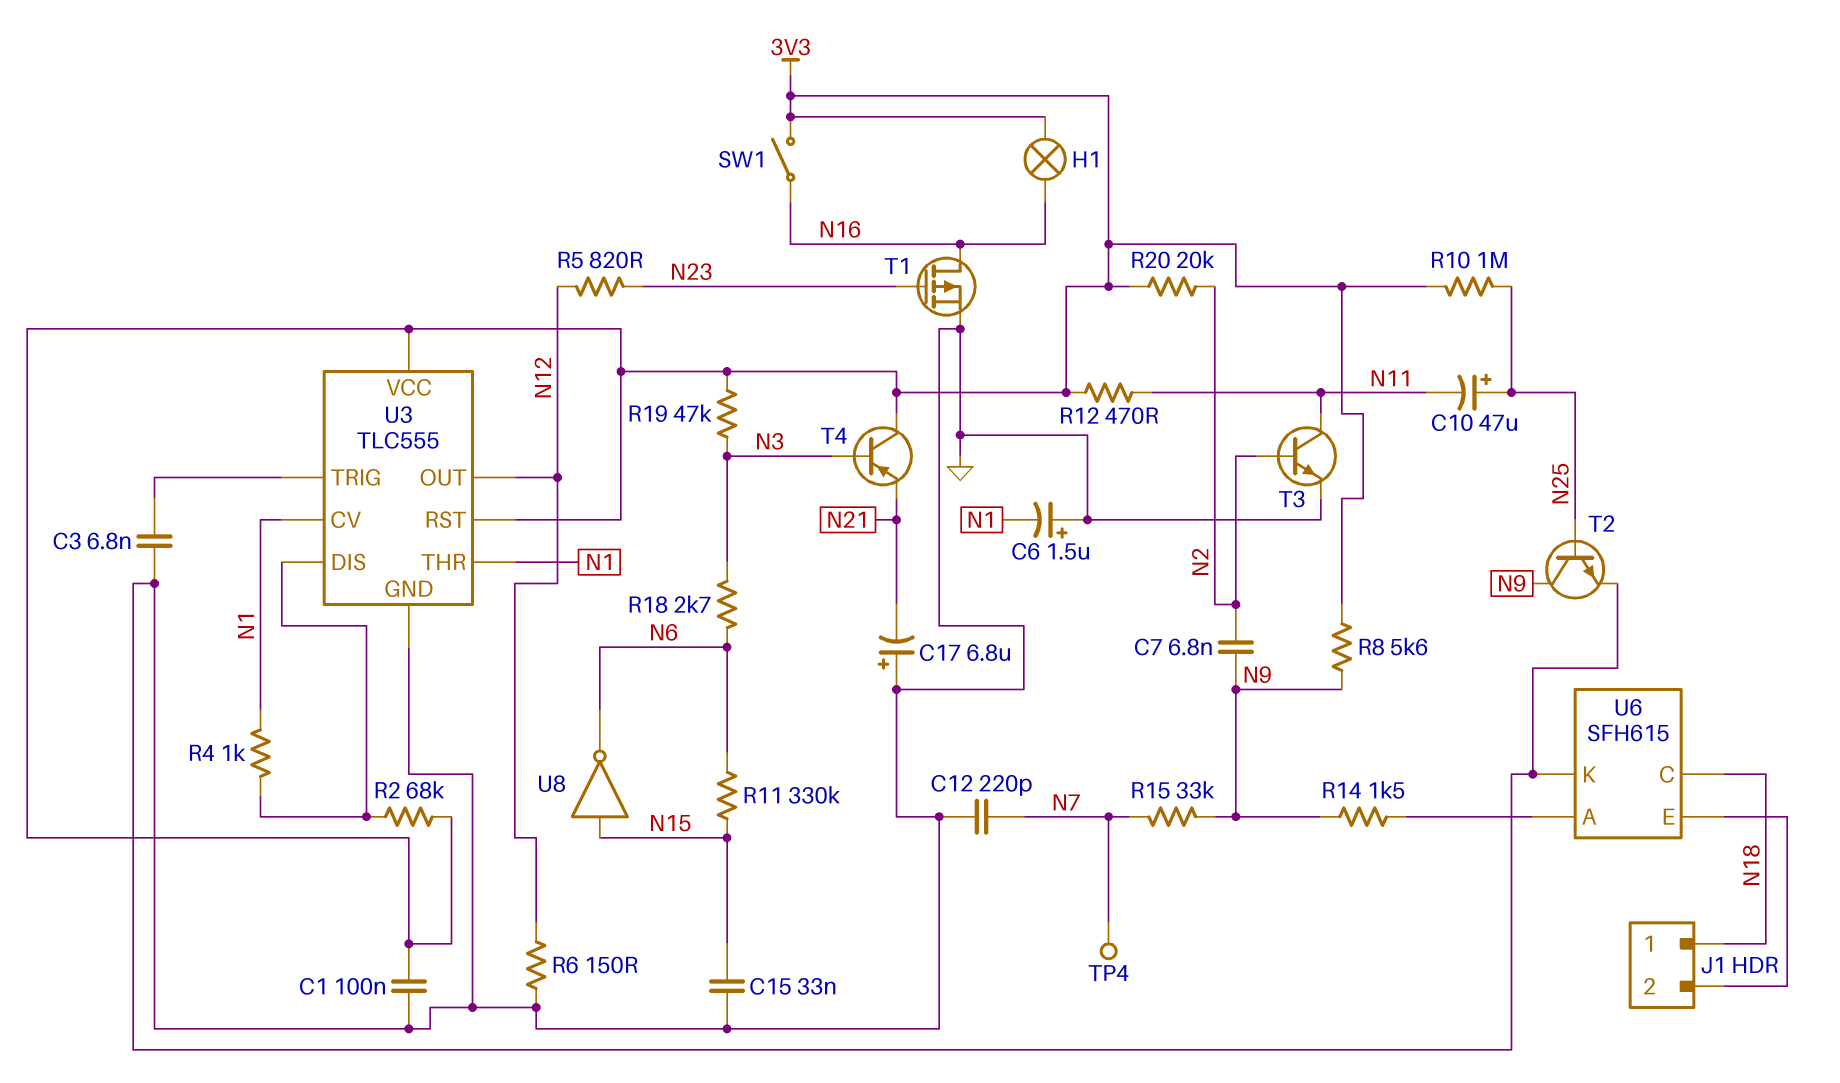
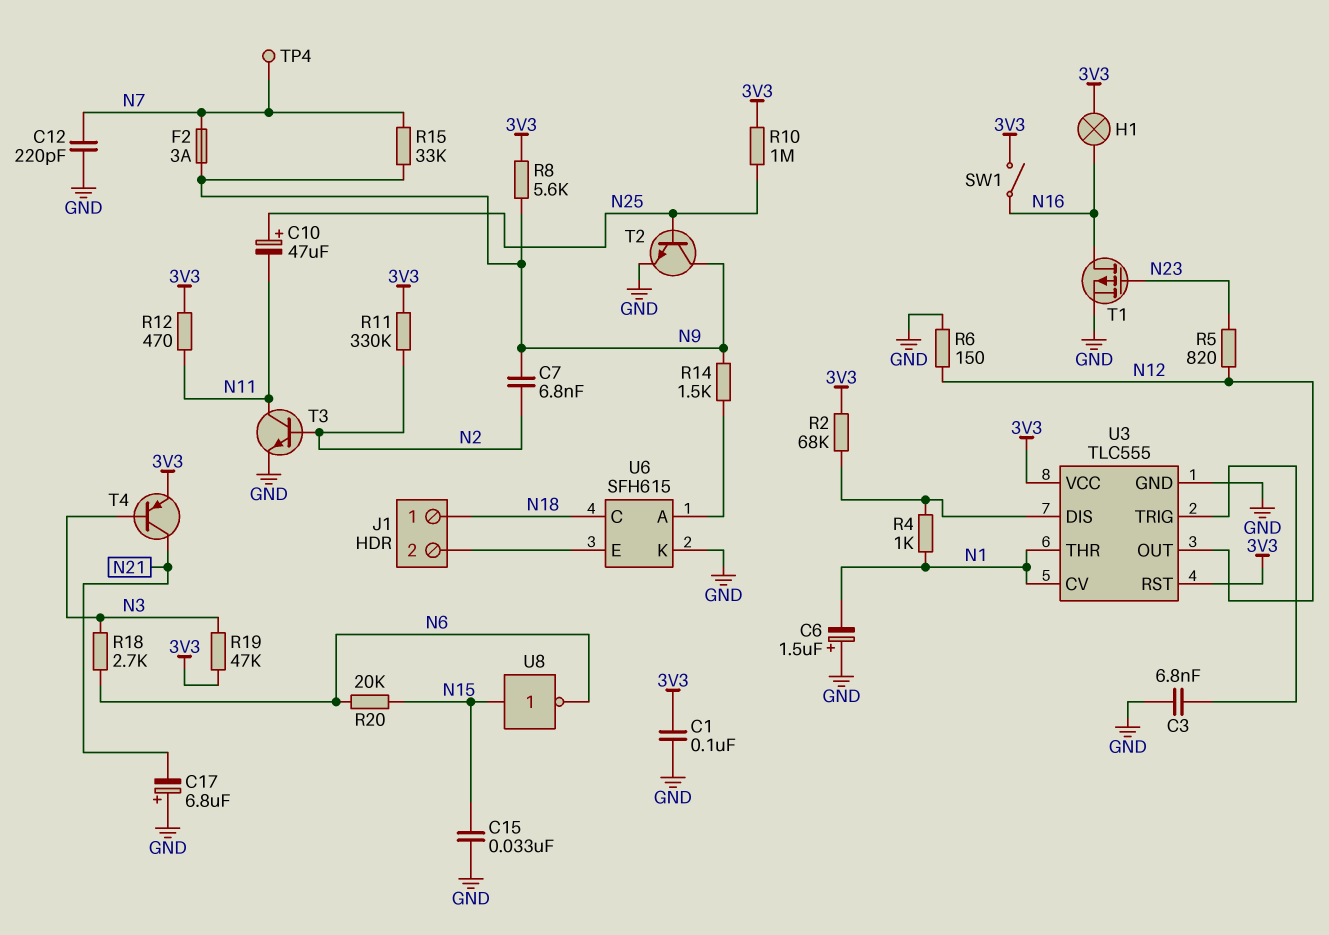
F2: none -> 3A (N7, N9)
R11: 330k (N6, N15) -> 330k (3V3, N2)
R20: 20k (3V3, N2) -> 20k (N6, N15)
T4: PNP (B N3, C 3V3, E N21) -> PNP (B N3, C N21, E 3V3)

